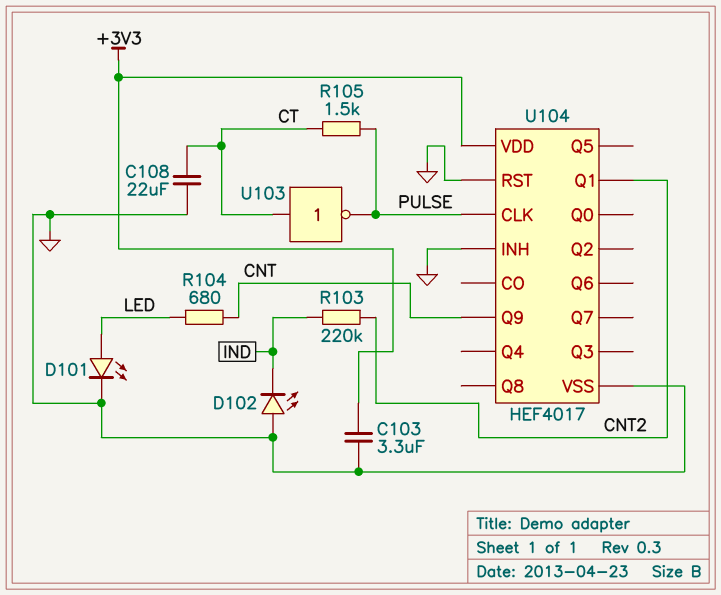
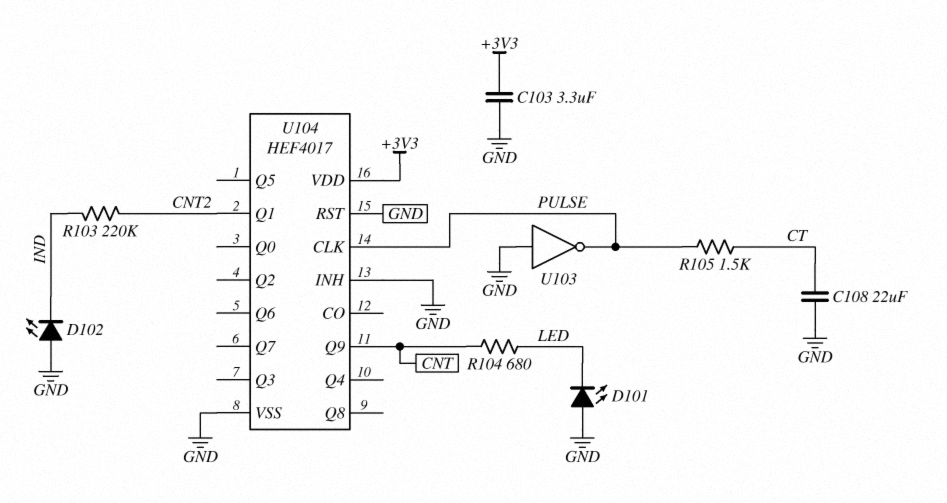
D101: LED (A LED, K GND) -> LED (A GND, K LED)
U103: NOT (in CT, out PULSE) -> NOT (in GND, out PULSE)

